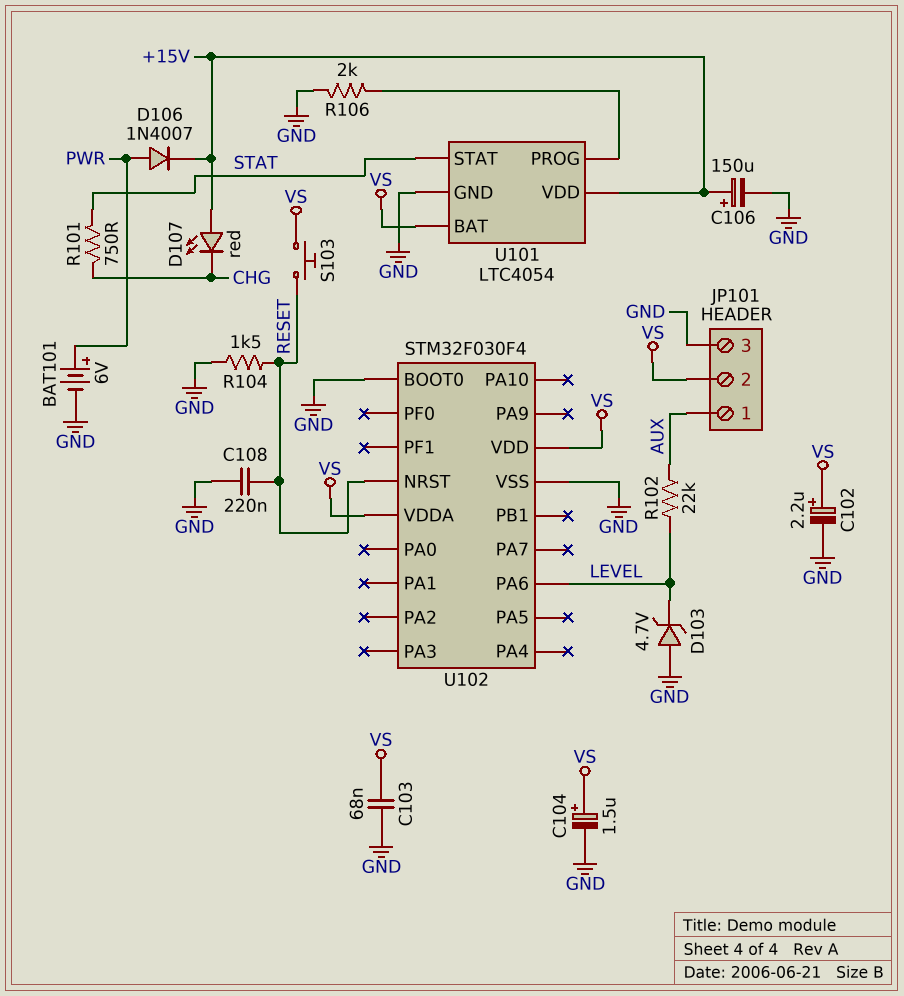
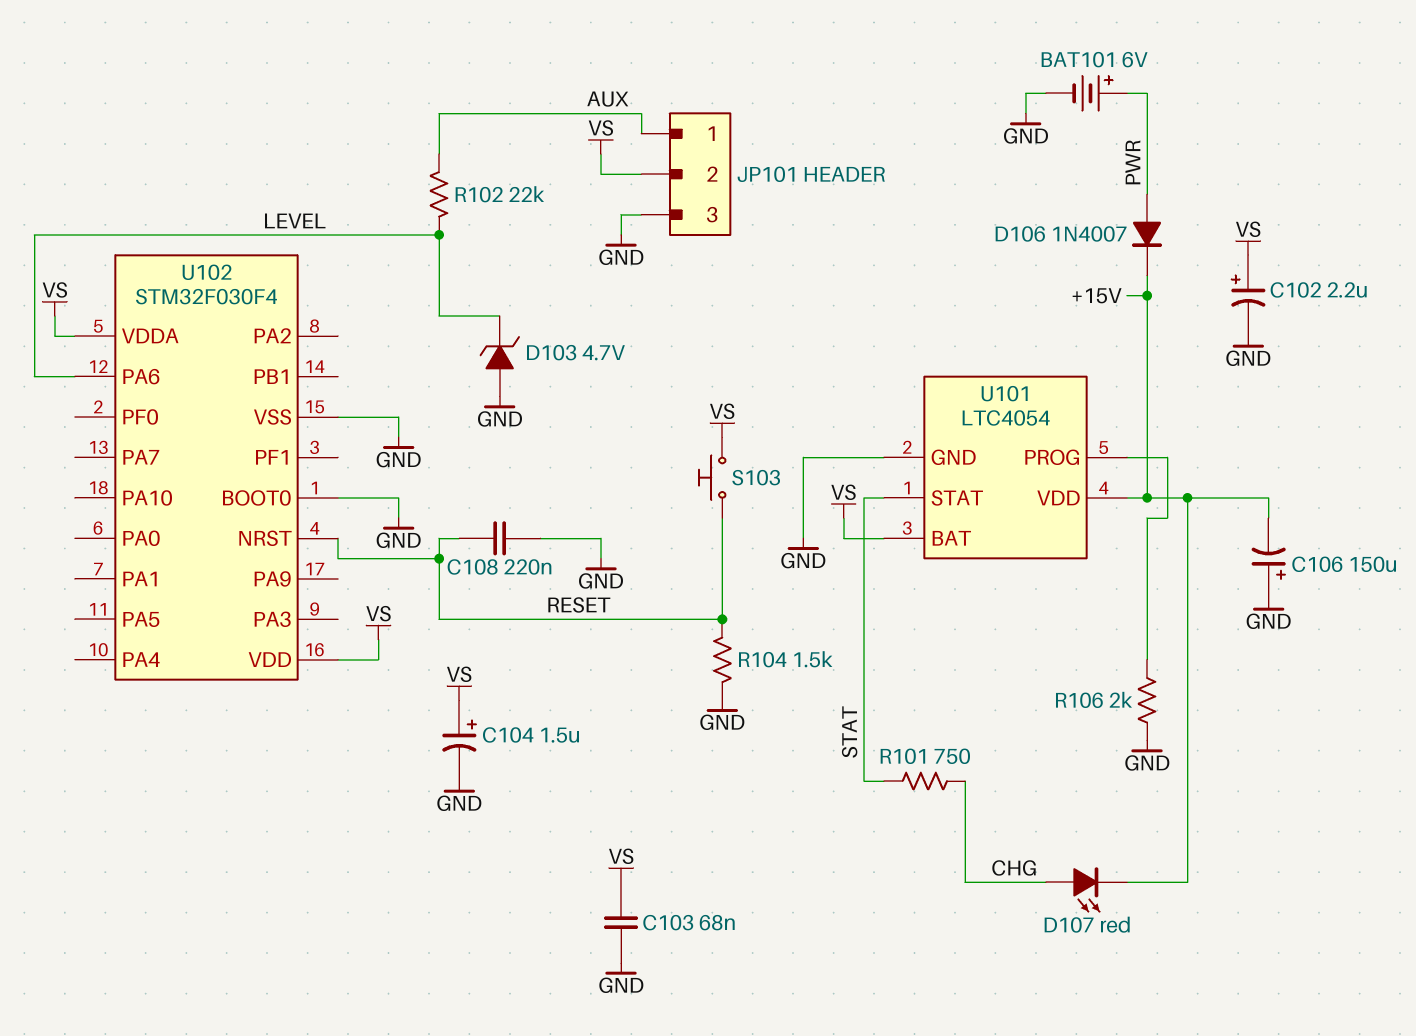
C106: 150uF (plus +15V, minus GND) -> 150uF (plus GND, minus +15V)
D107: LED red (A +15V, K CHG) -> LED red (A CHG, K +15V)

